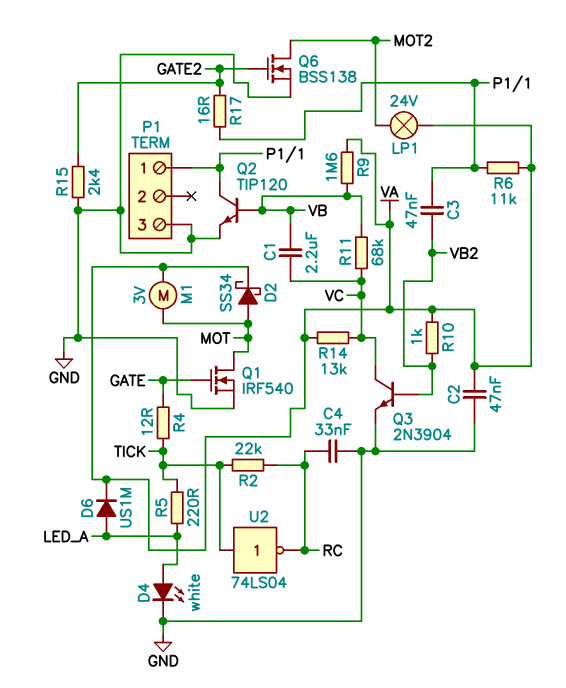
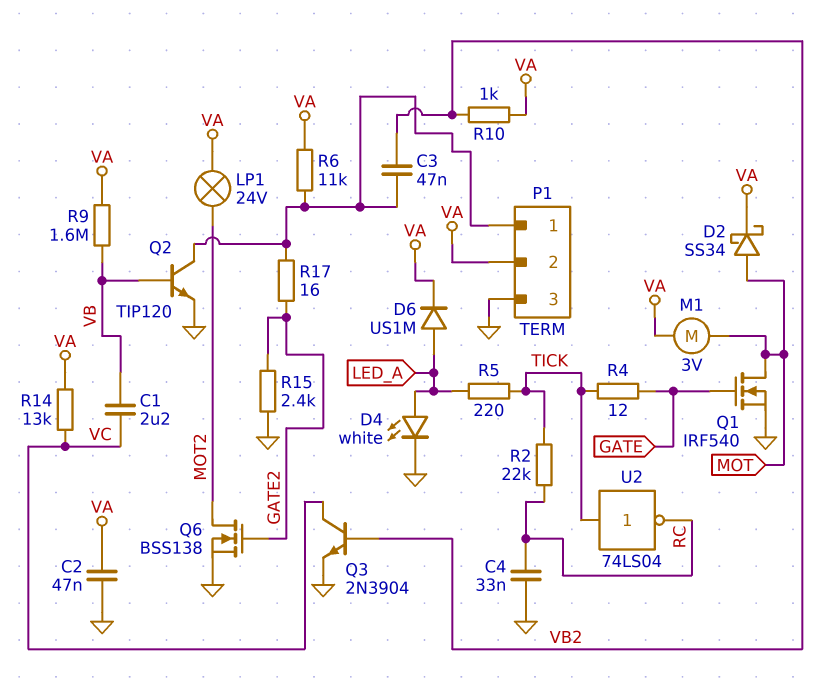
P1 pin 2: none -> VA
R11: 68k (VB, VC) -> none

